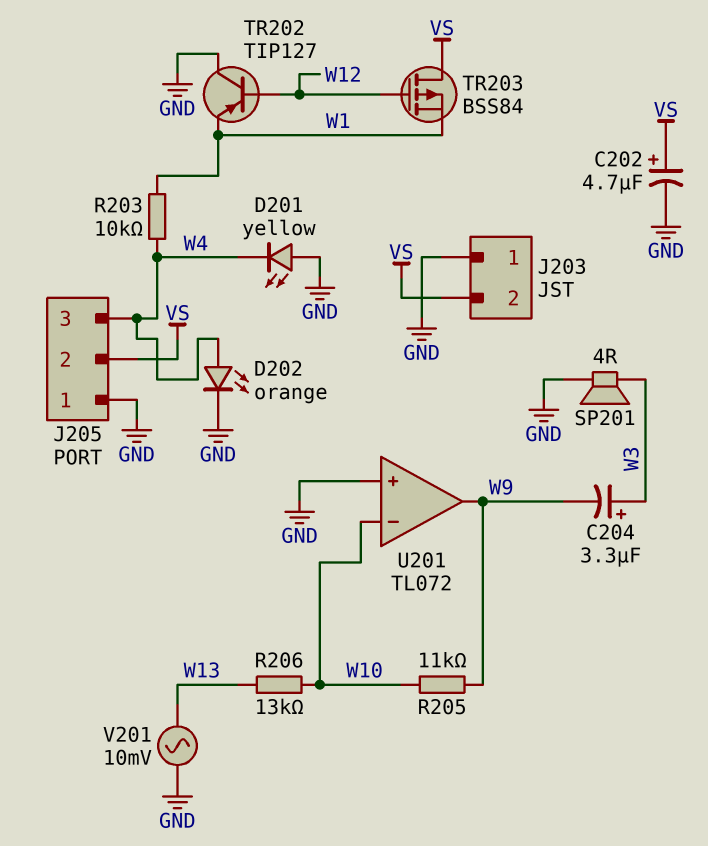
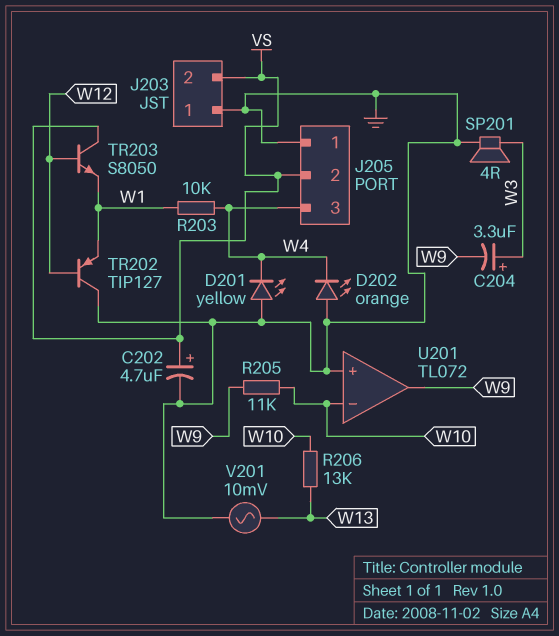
D202: LED orange (A W4, K GND) -> LED orange (A GND, K W4)
TR203: PMOS BSS84 (G W12, D VS, S W1) -> NPN S8050 (B W12, C VS, E W1)

